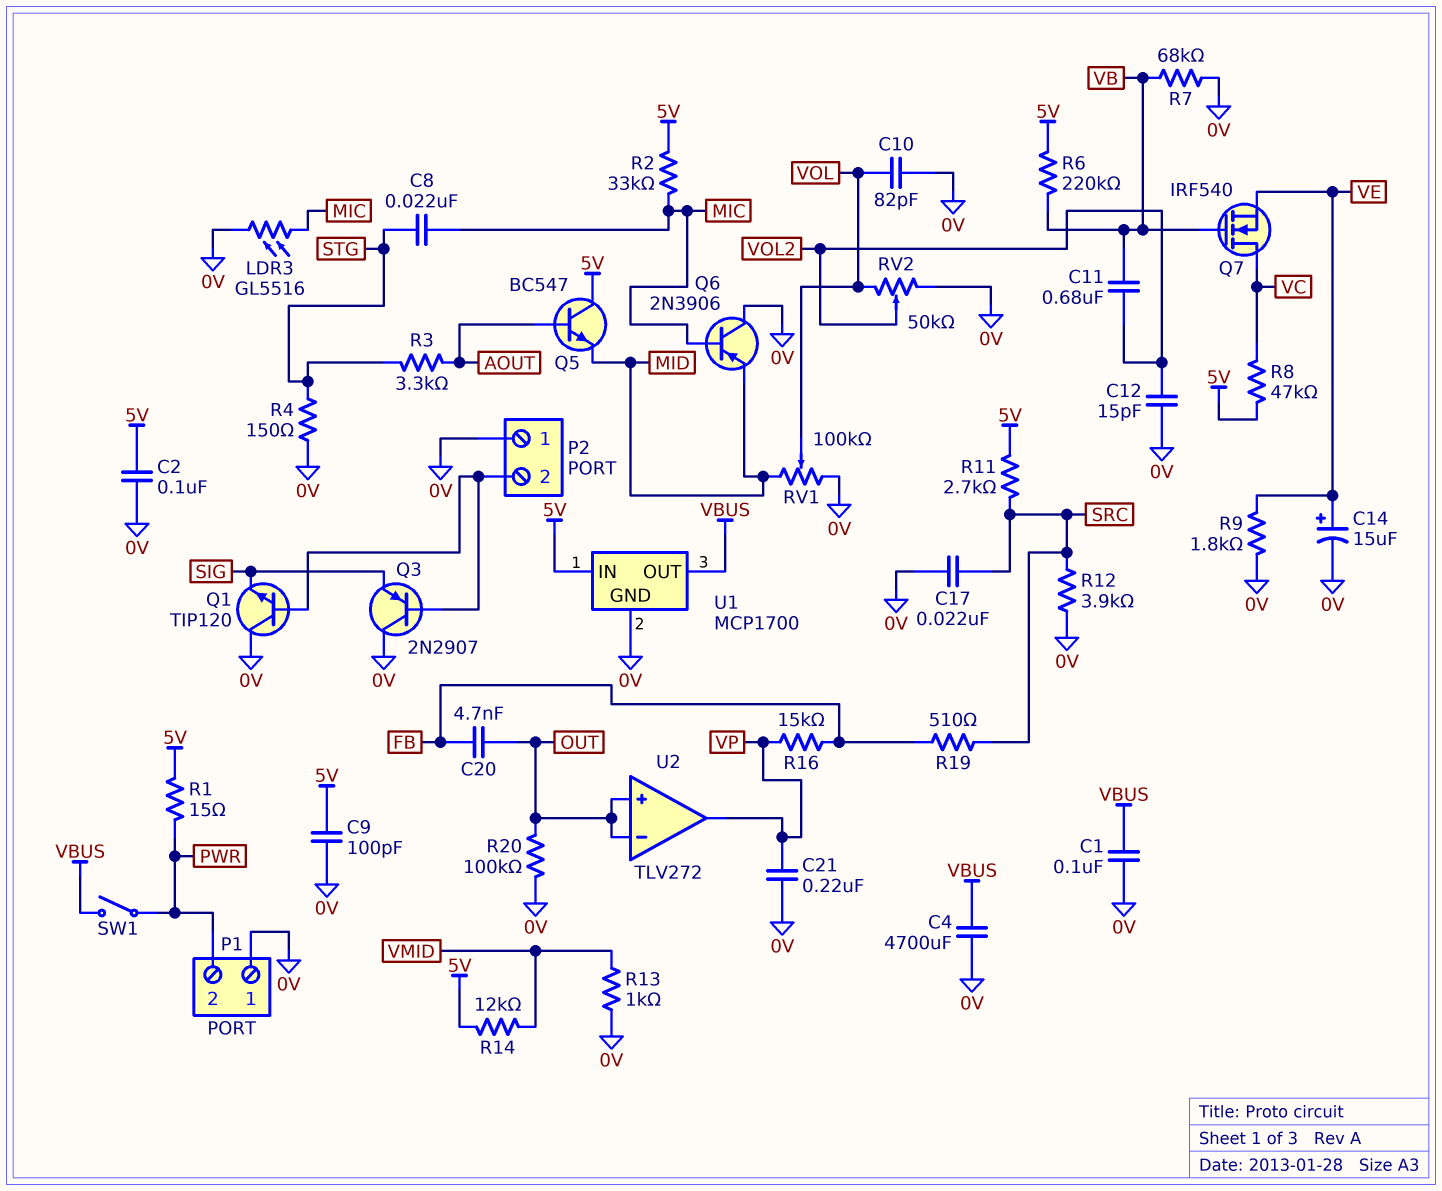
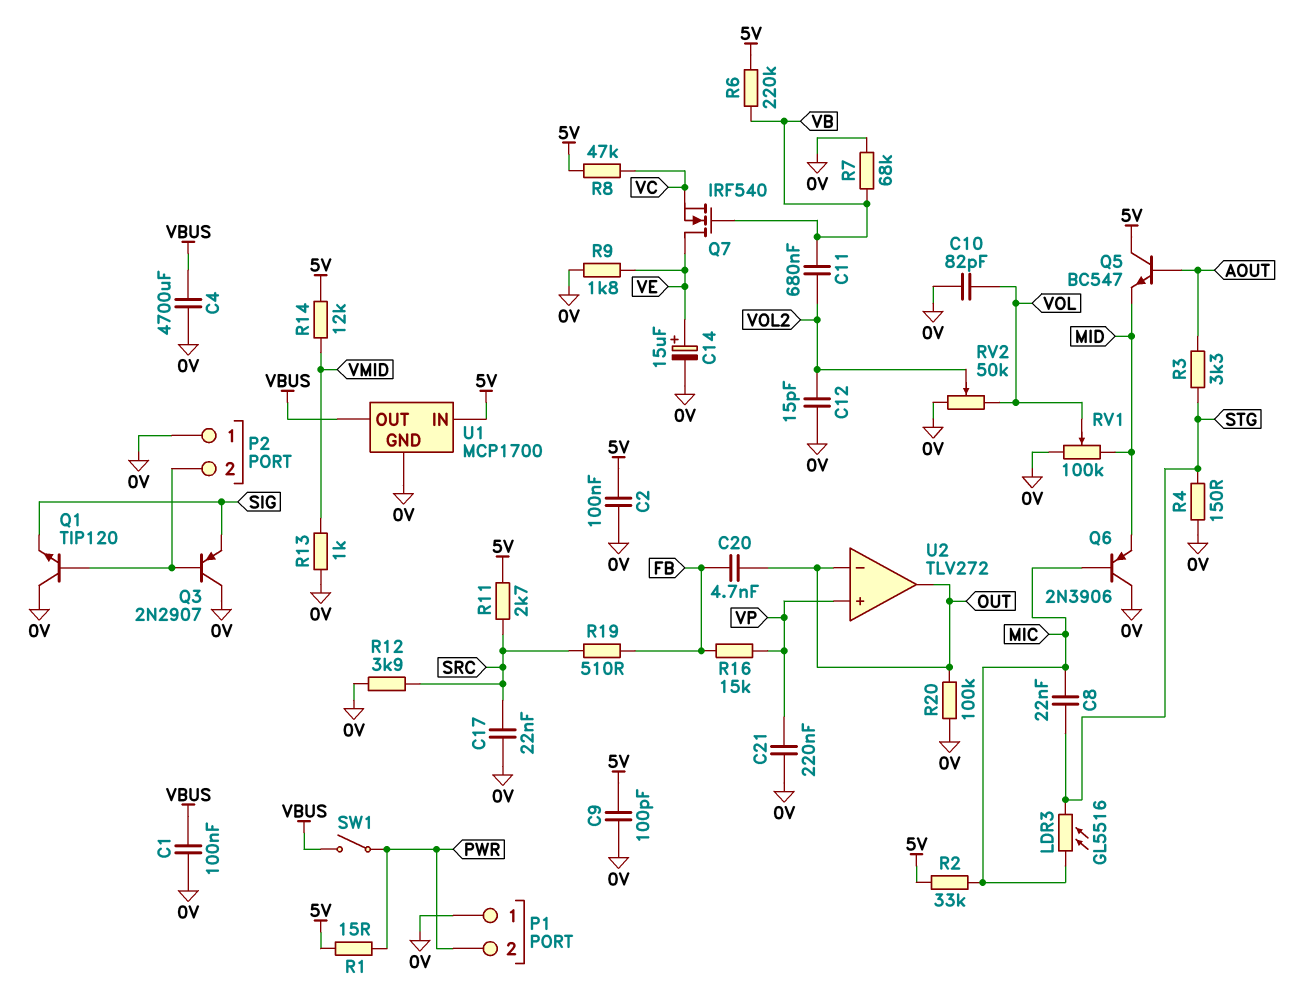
LDR3: GL5516 (0V, MIC) -> GL5516 (MIC, STG)
Q7: NMOS IRF540 (G VB, D VC, S VE) -> NMOS IRF540 (G VB, D VE, S VC)
U2 pin in+: OUT -> VP
U2 pin out: VP -> OUT

